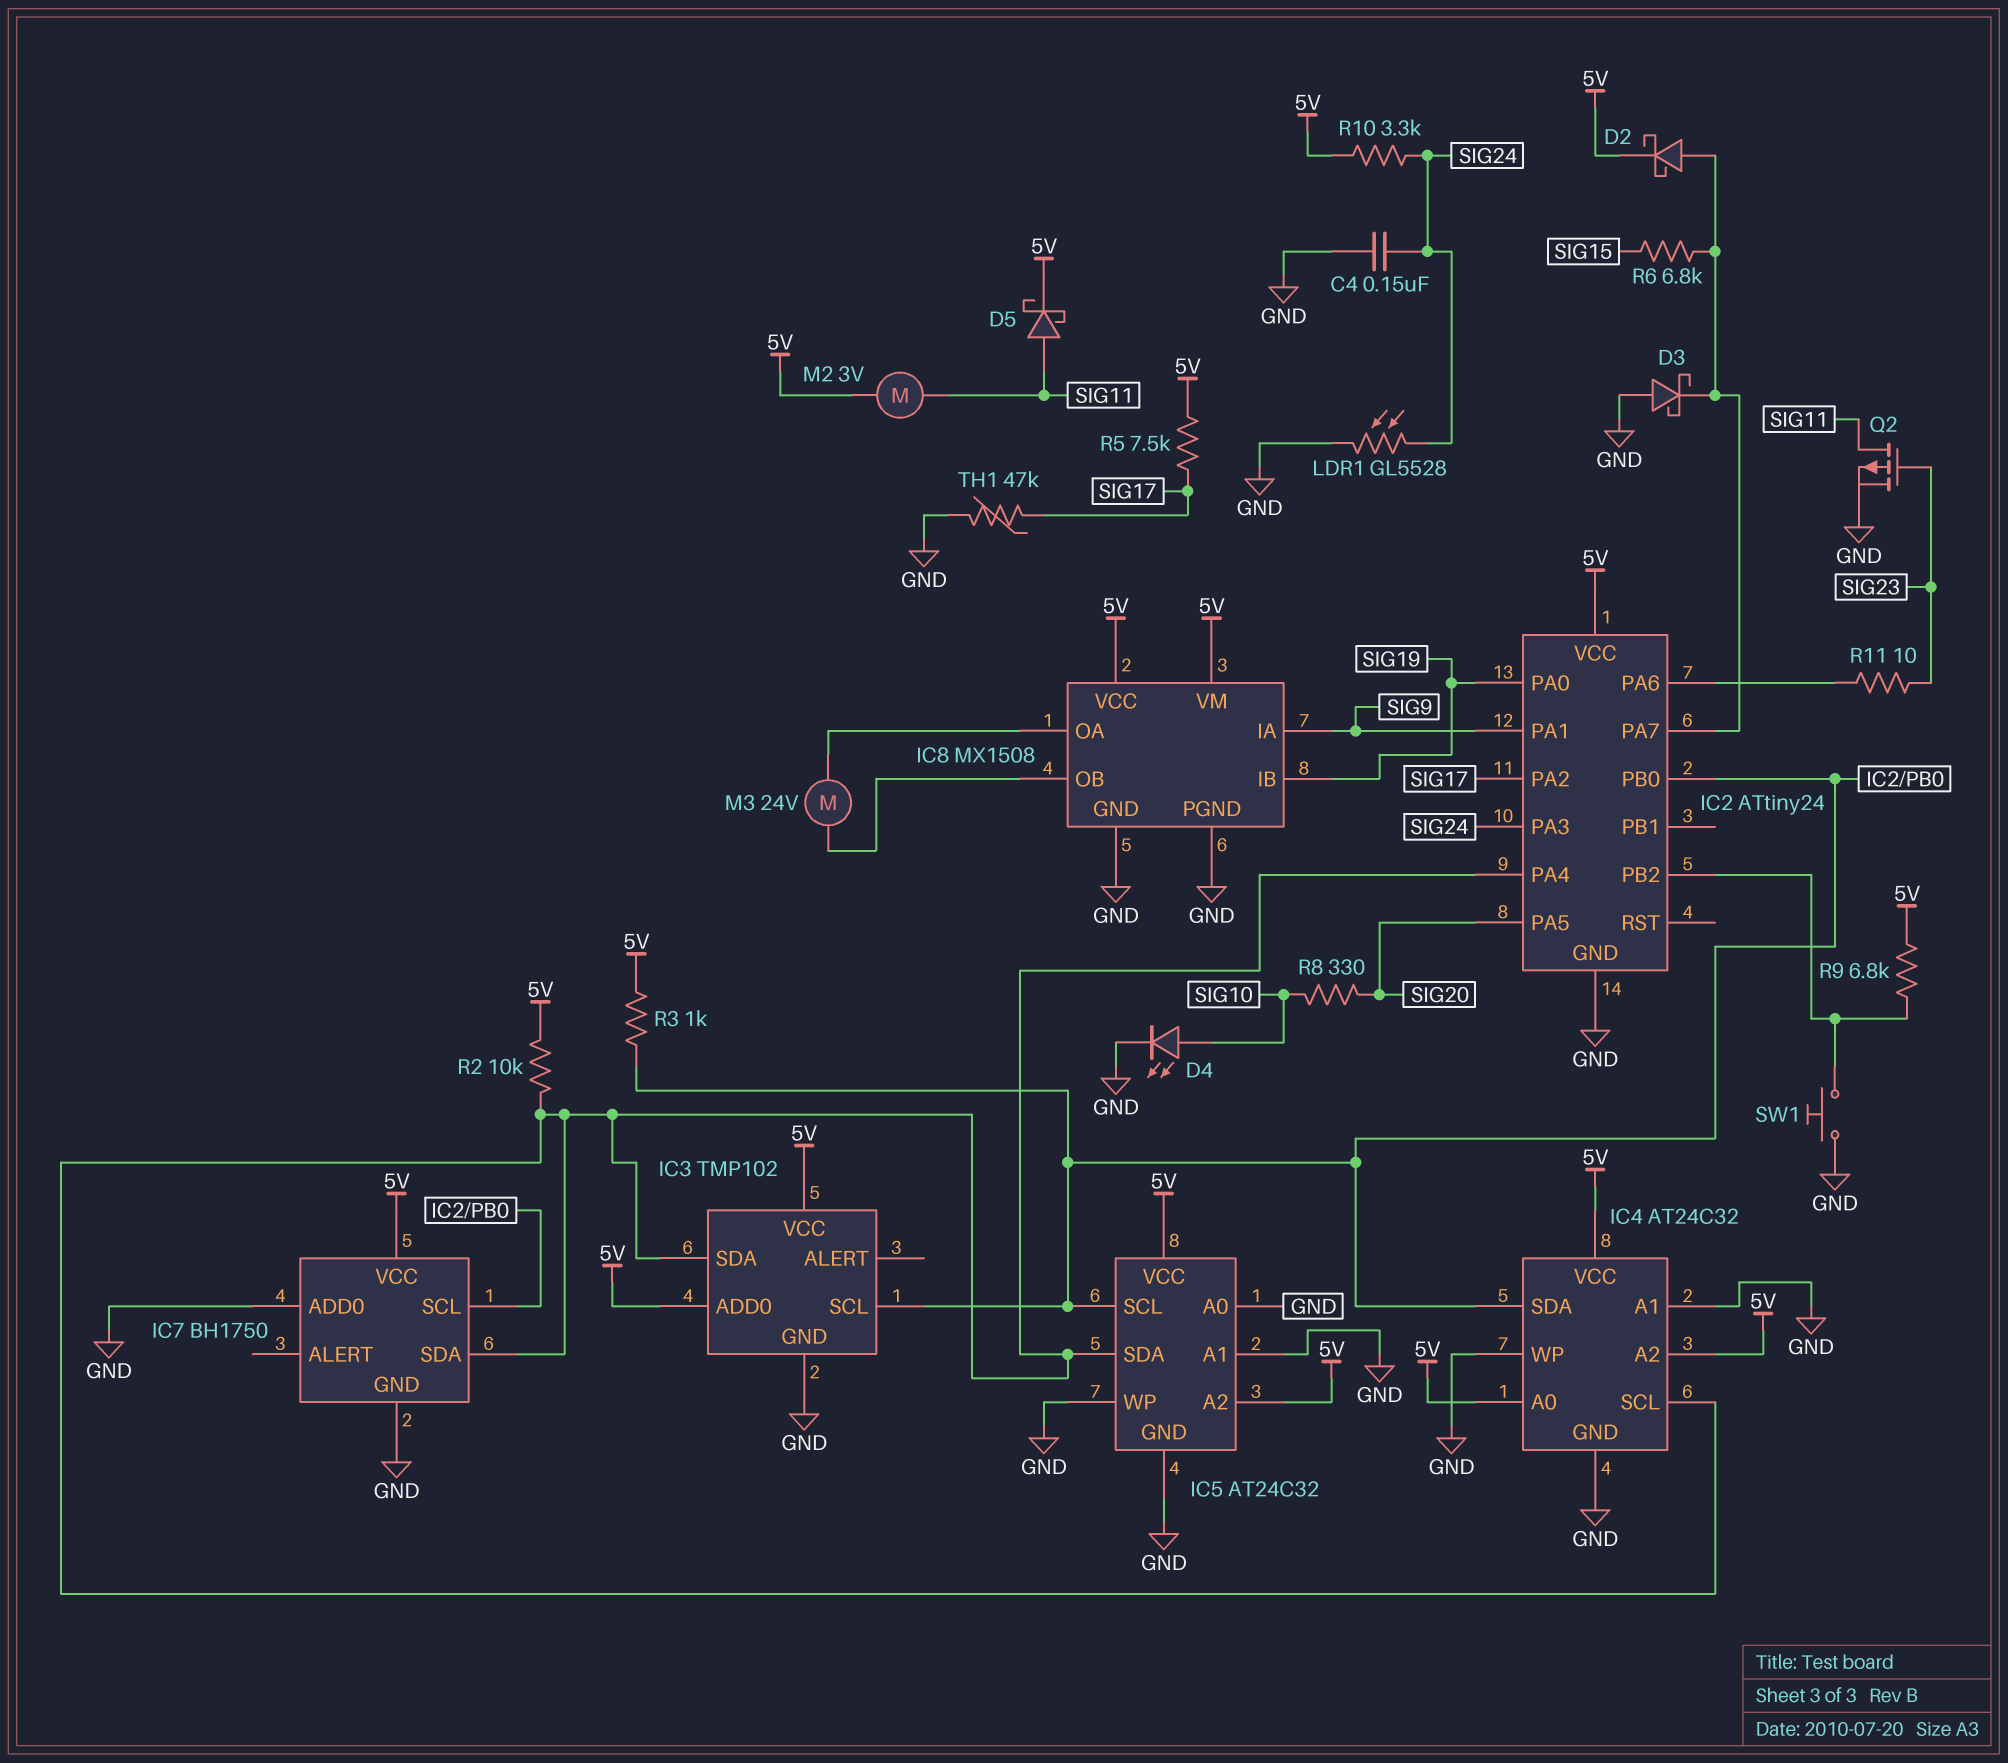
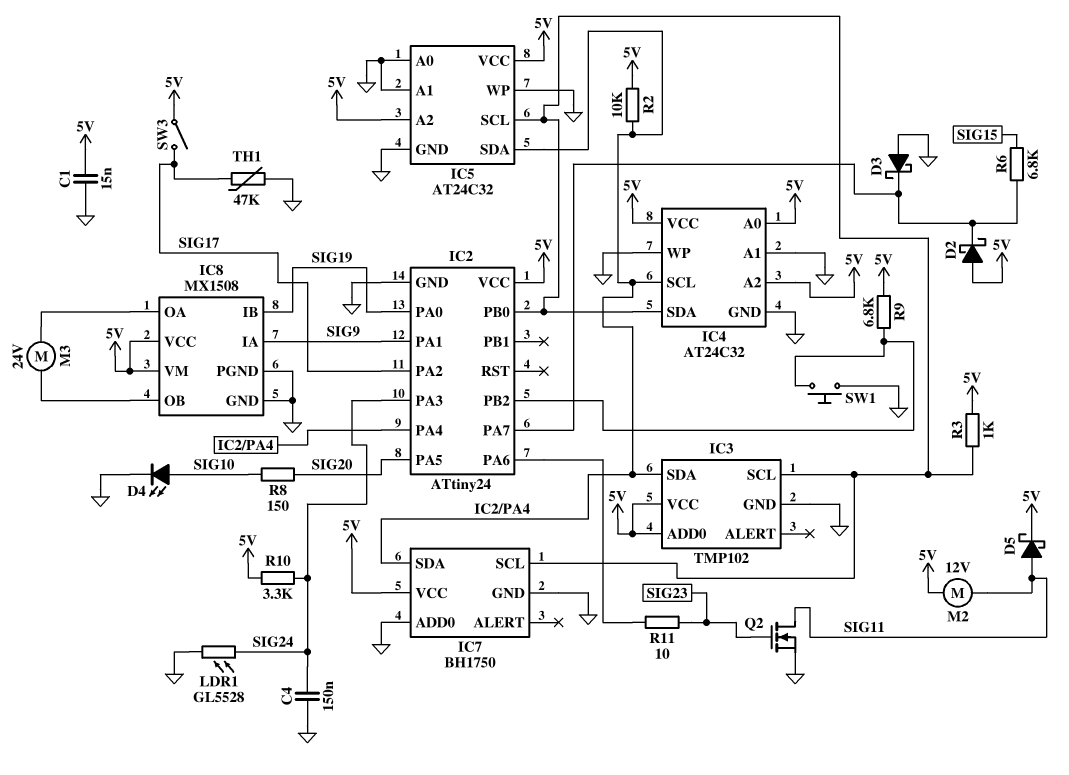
C1: none -> 15nF (5V, GND)
D2: schottky (A IC2/PA7, K 5V) -> schottky (A 5V, K IC2/PA7)
M2: motor 3V (5V, SIG11) -> motor 12V (5V, SIG11)
Q2: PMOS (G SIG23, D SIG11, S GND) -> NMOS (G SIG23, D SIG11, S GND)
R5: 7.5k (5V, SIG17) -> none
R8: 330 (SIG10, SIG20) -> 150 (SIG10, SIG20)
SW3: none -> switch (5V, SIG17)

